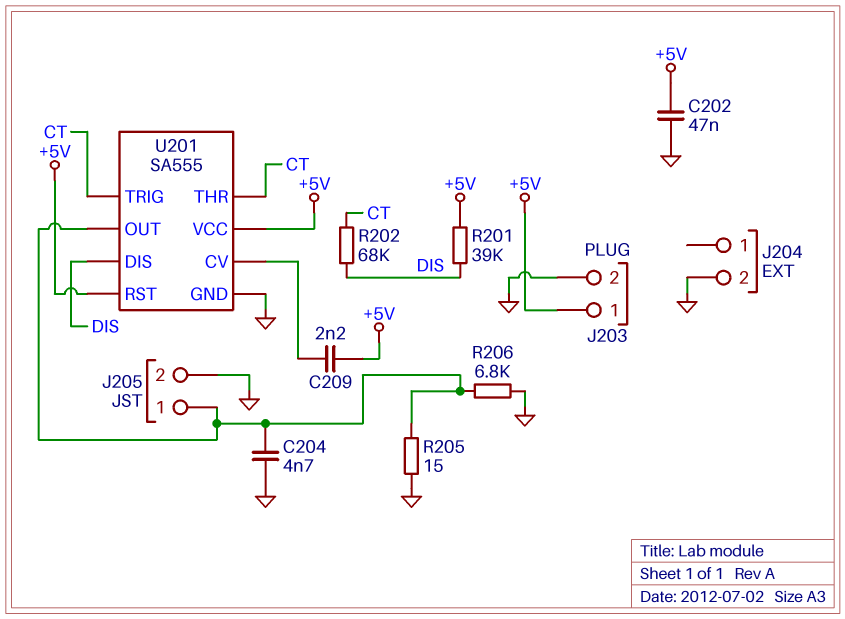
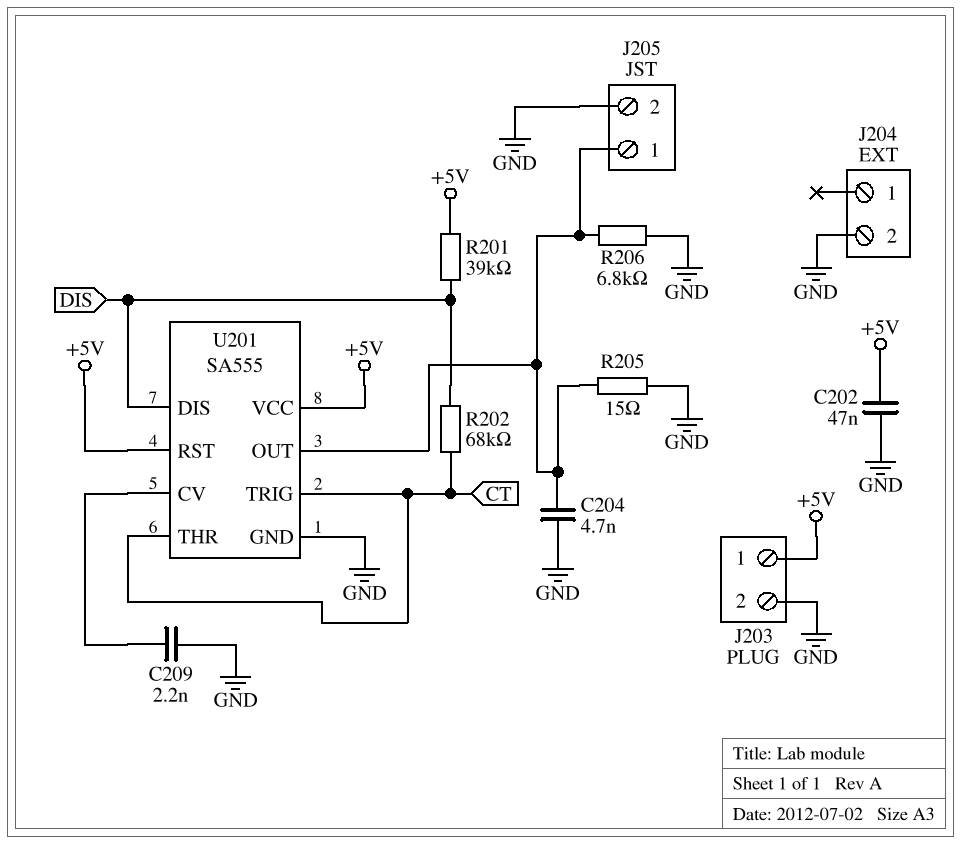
C209: 2.2nF (+5V, U201/CV) -> 2.2nF (GND, U201/CV)

